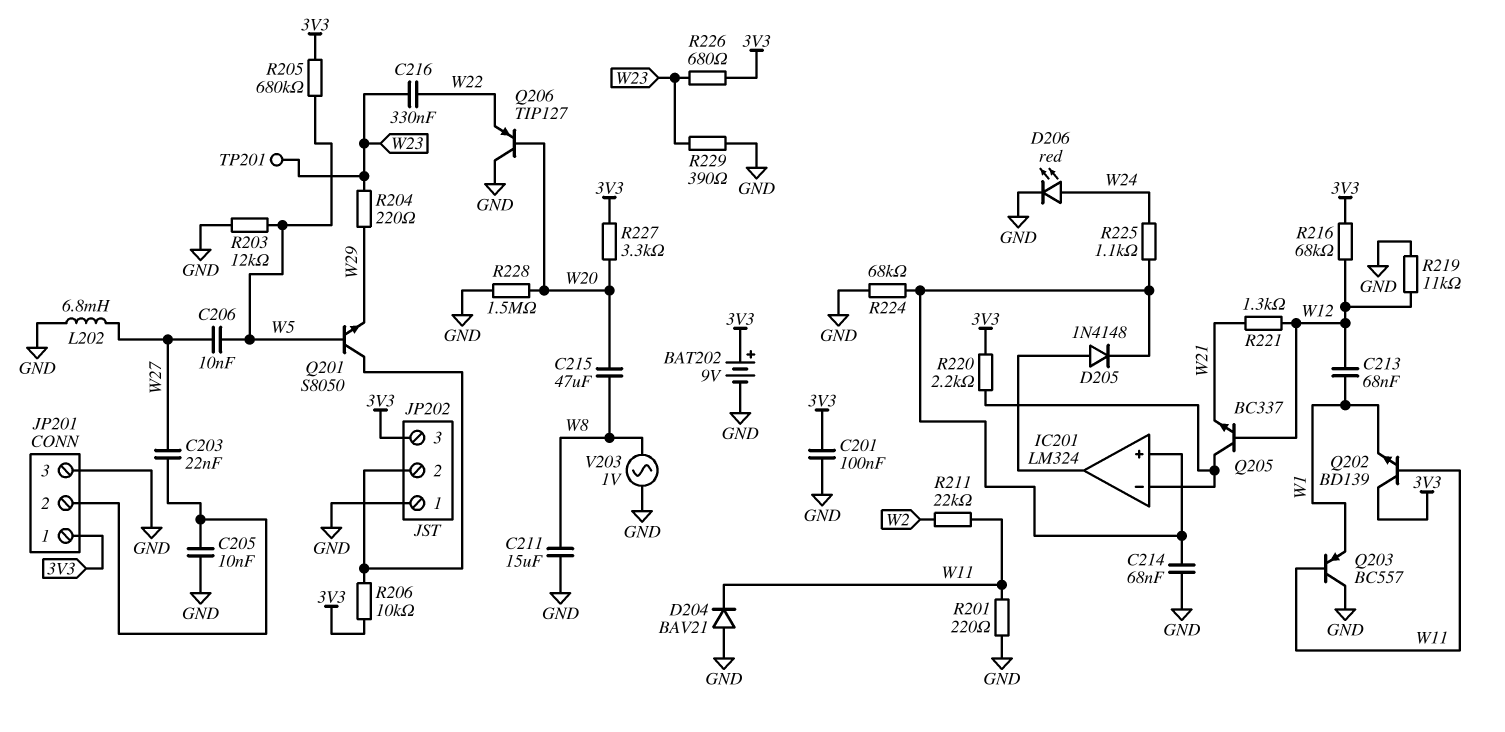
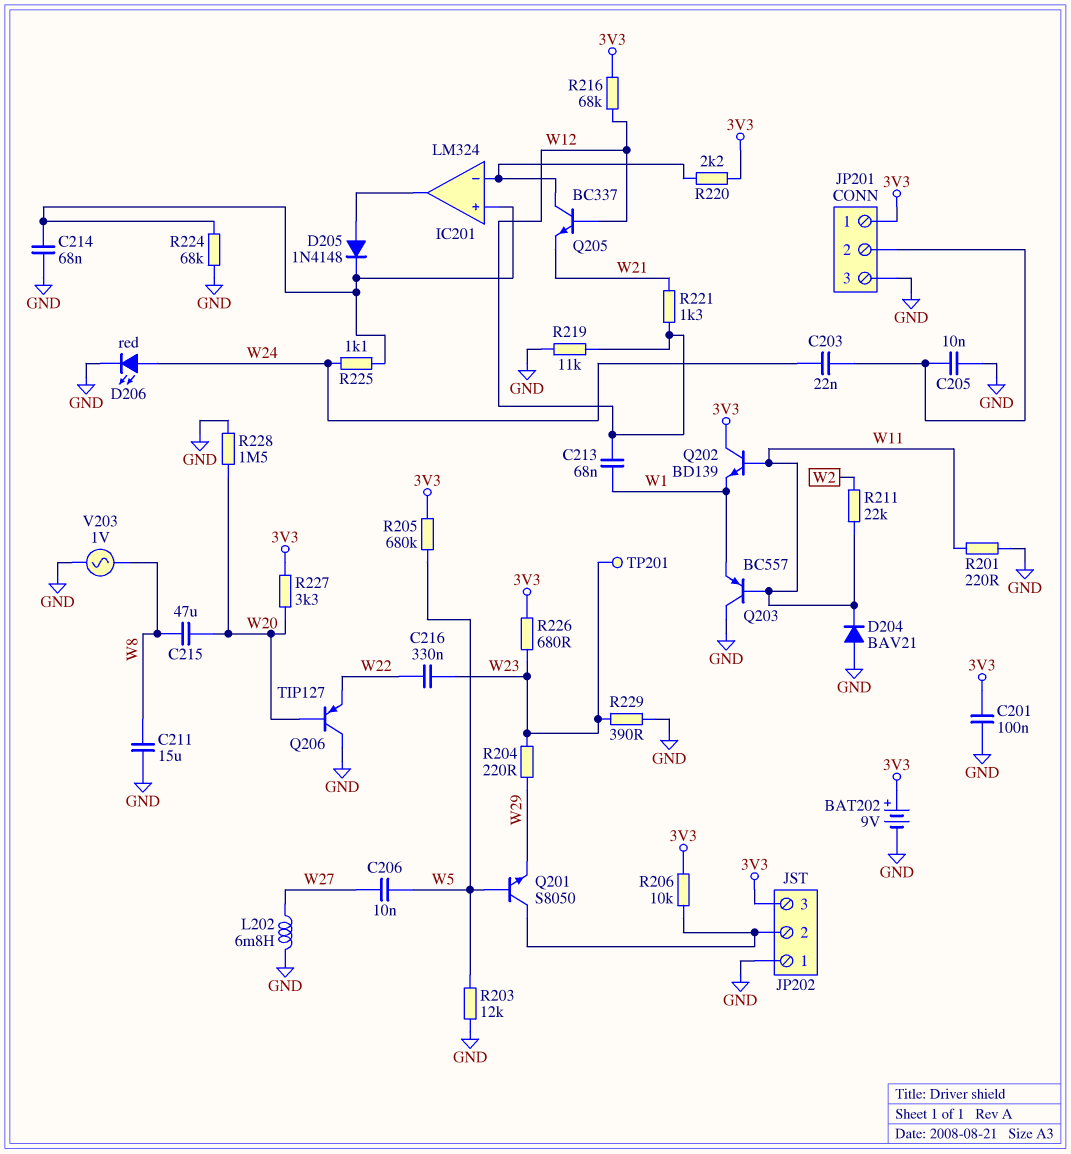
C203: 22nF (JP201/2, W27) -> 22nF (JP201/2, W24)

